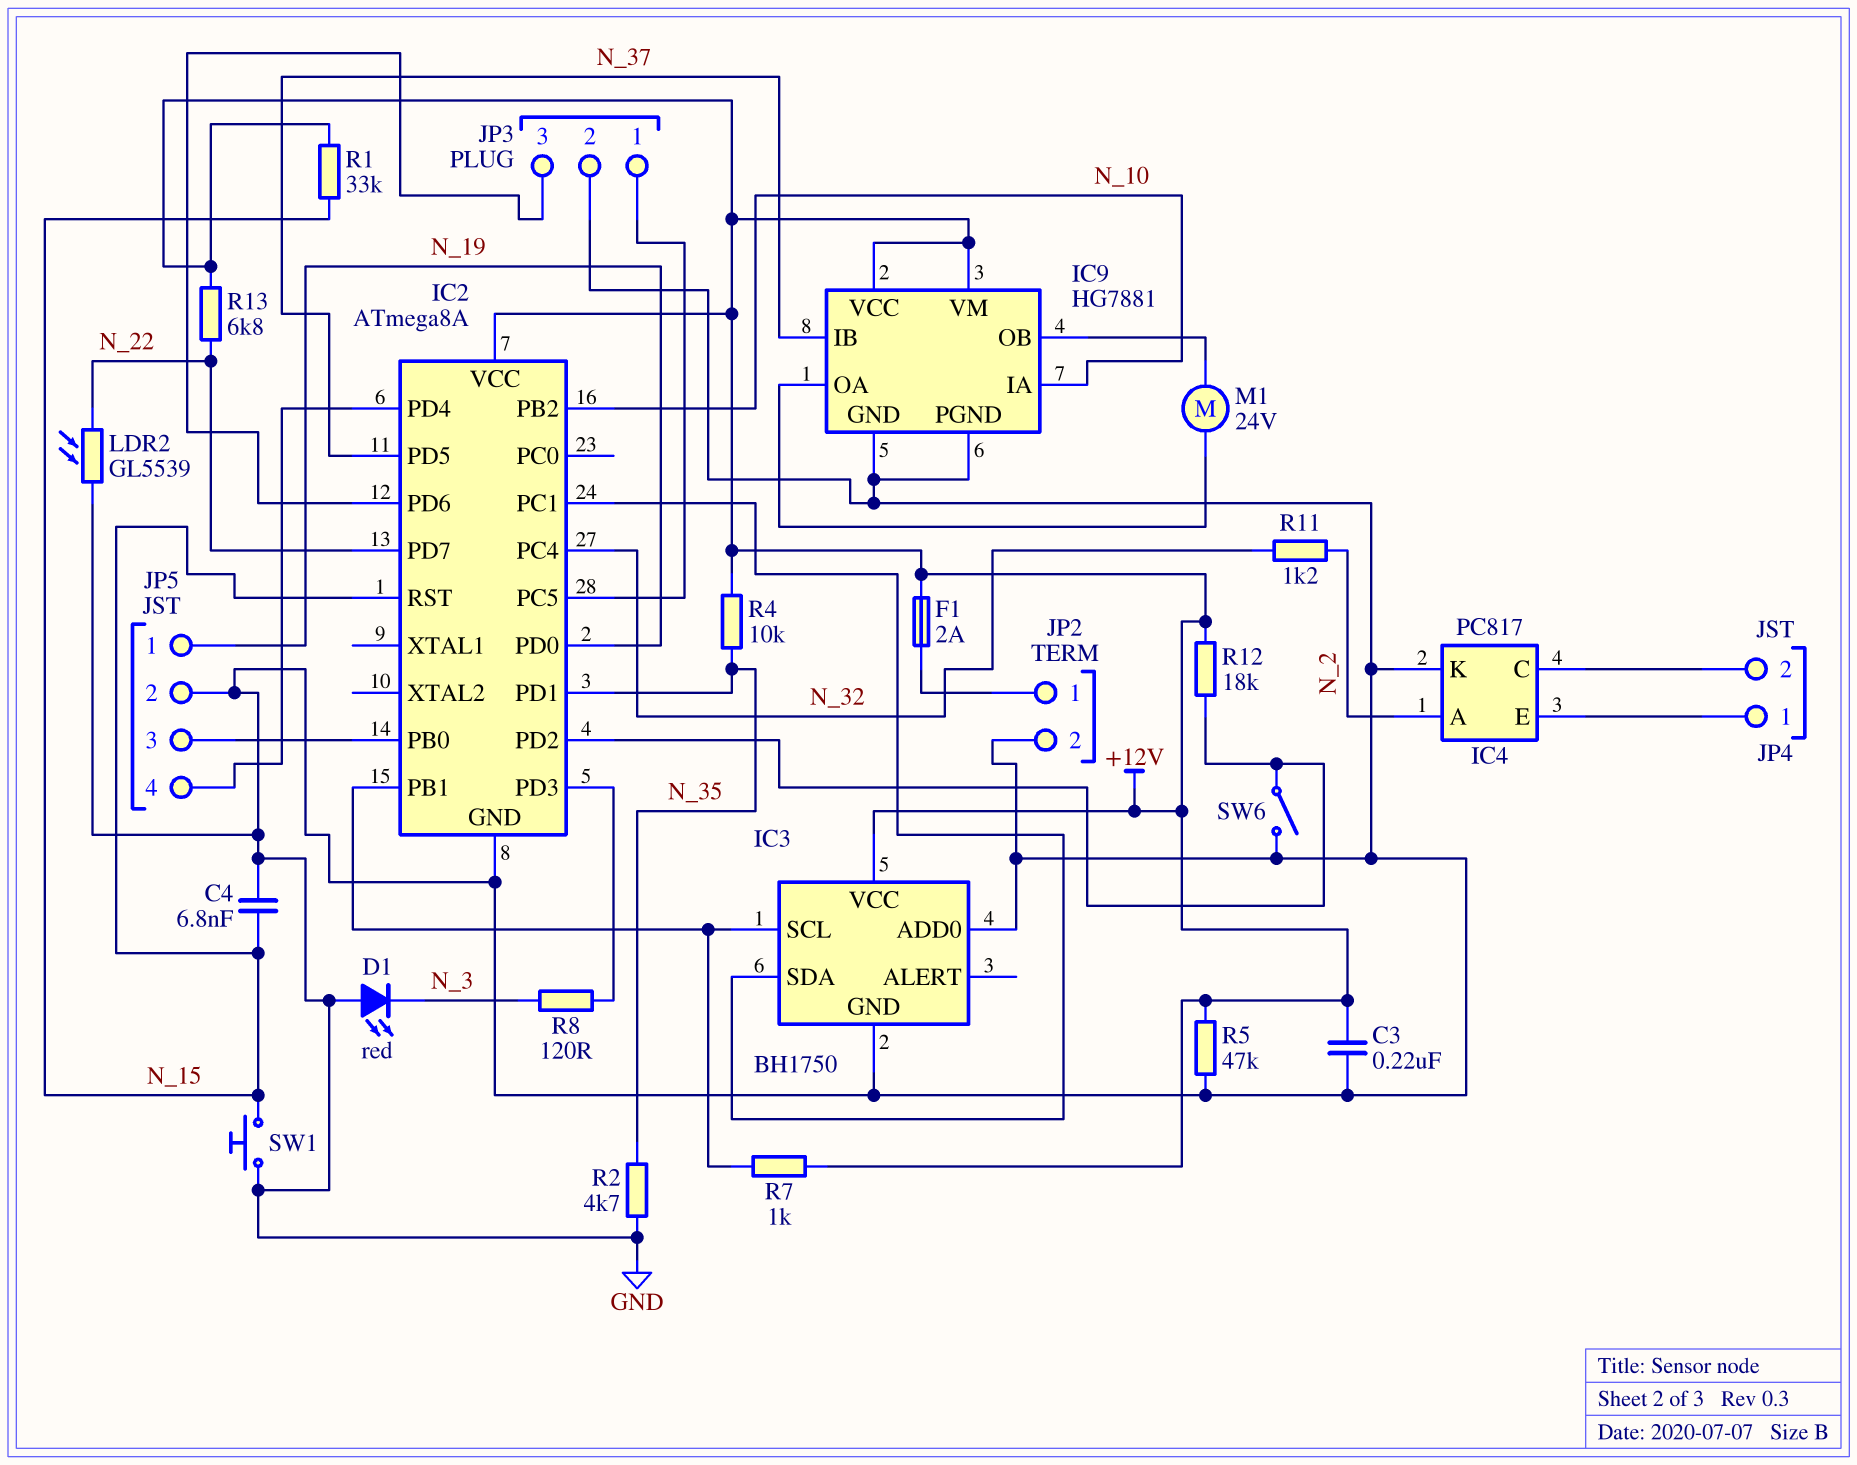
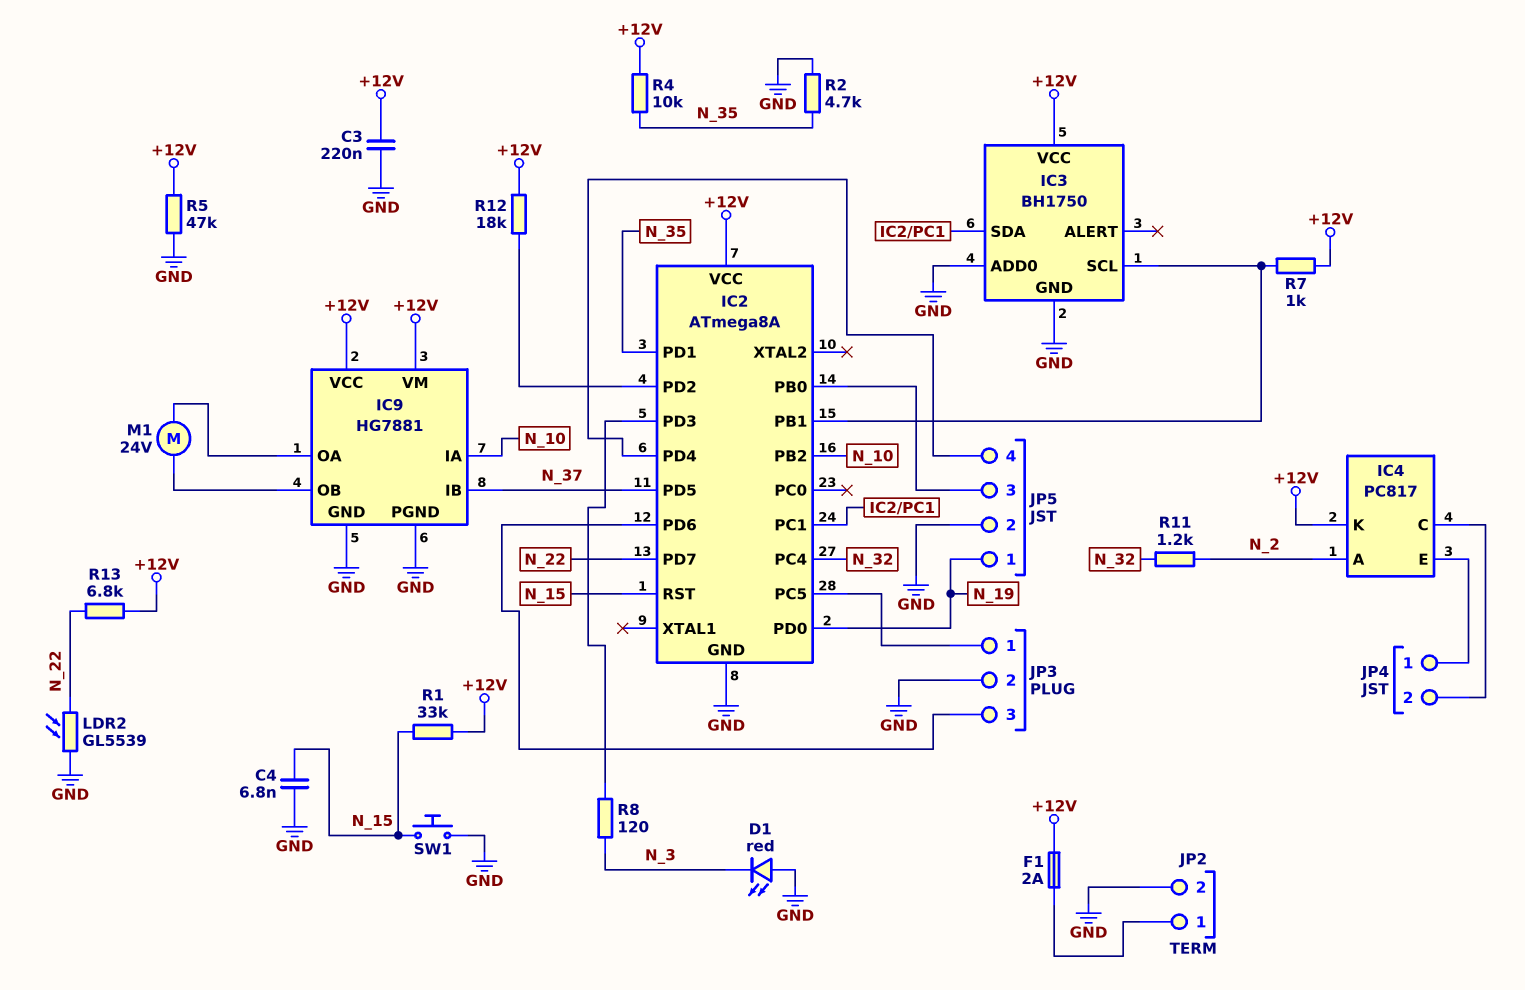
IC4 pin K: GND -> +12V
SW6: switch (GND, IC2/PD2) -> none

